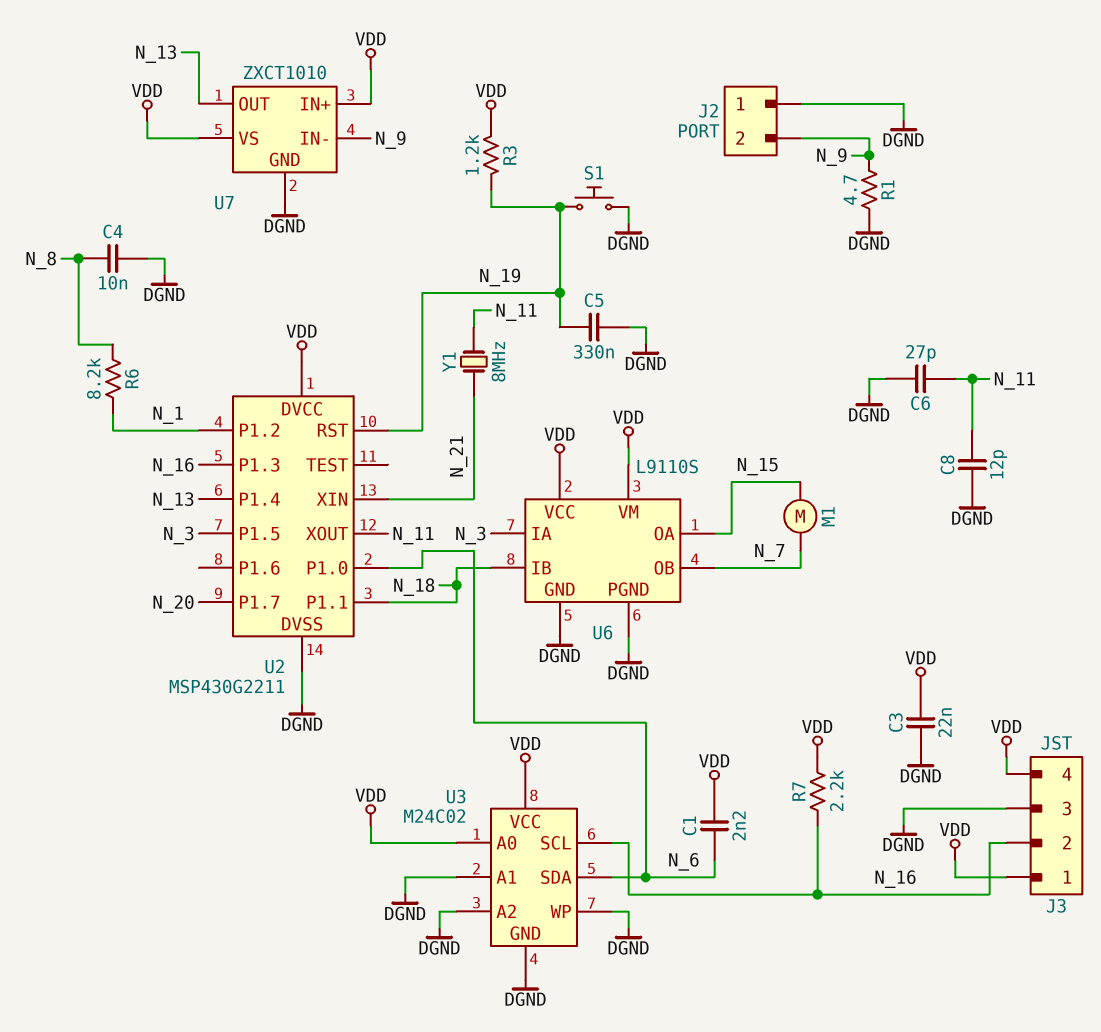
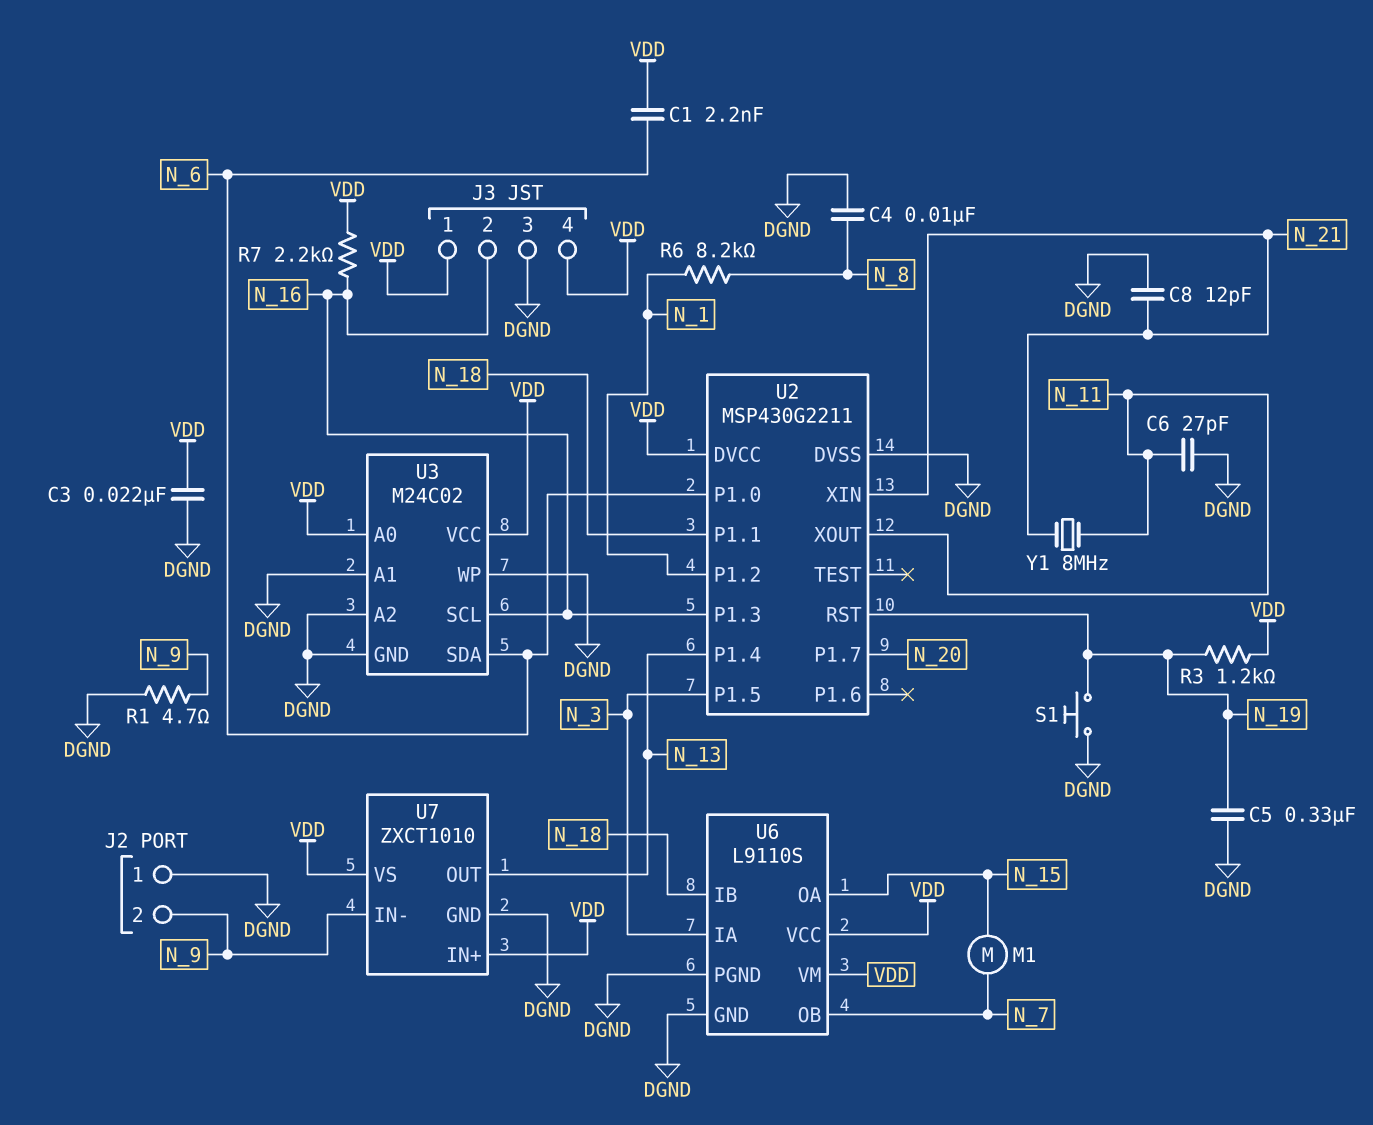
C8: 12pF (DGND, N_11) -> 12pF (DGND, N_21)

